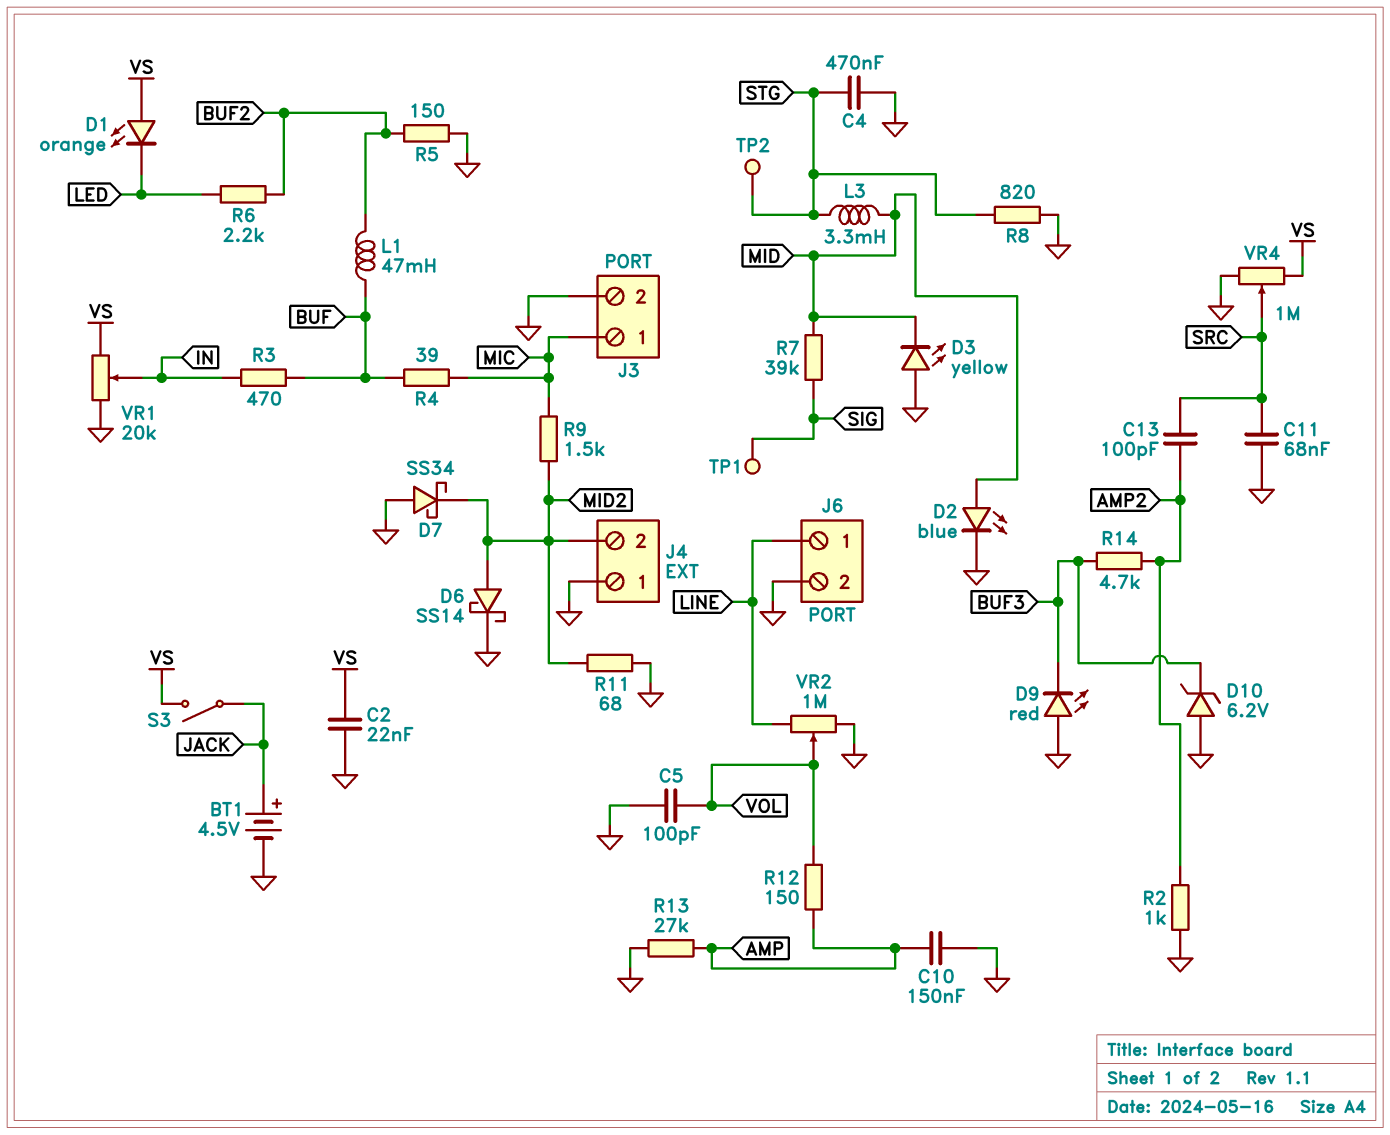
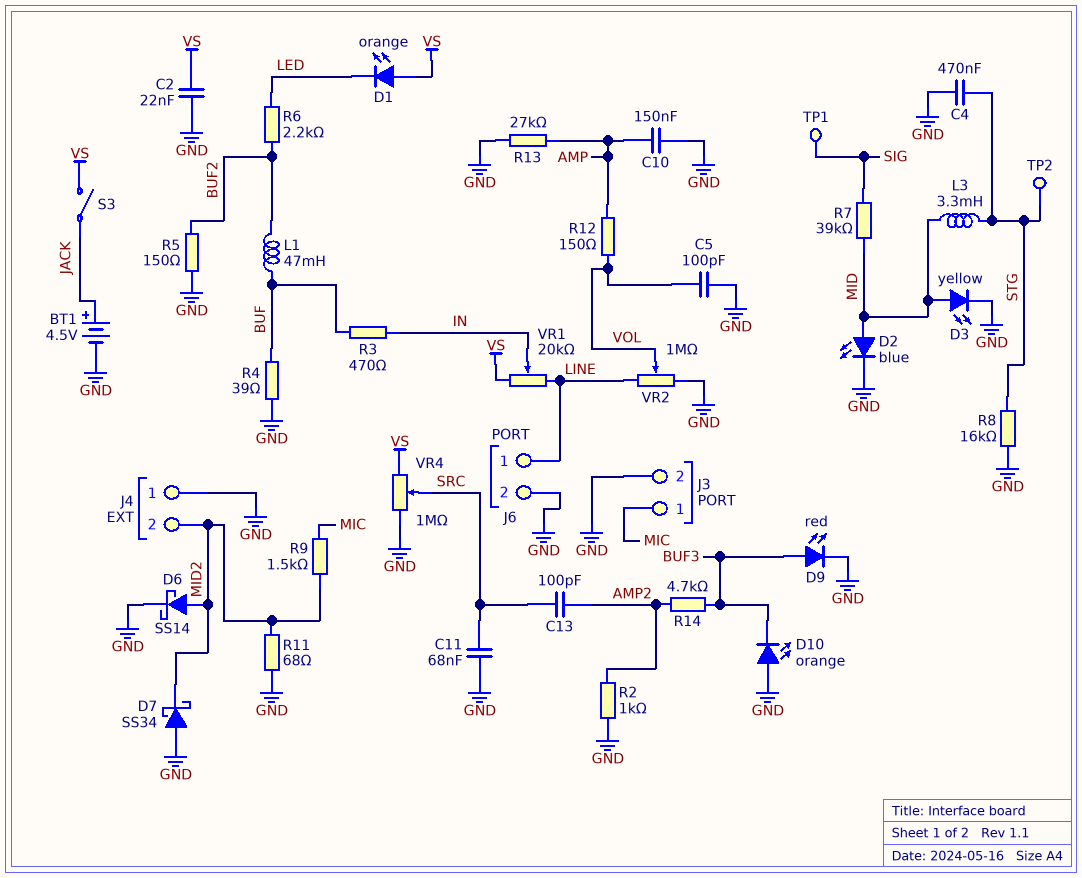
D3: LED yellow (A GND, K MID) -> LED yellow (A MID, K GND)
D9: LED red (A GND, K BUF3) -> LED red (A BUF3, K GND)
D10: zener 6.2V (A GND, K BUF3) -> LED orange (A GND, K BUF3)
R4: 39 (BUF, MIC) -> 39 (BUF, GND)
R8: 820 (GND, STG) -> 16k (GND, STG)
VR1: 20k (GND, VS, wiper IN) -> 20k (LINE, VS, wiper IN)

